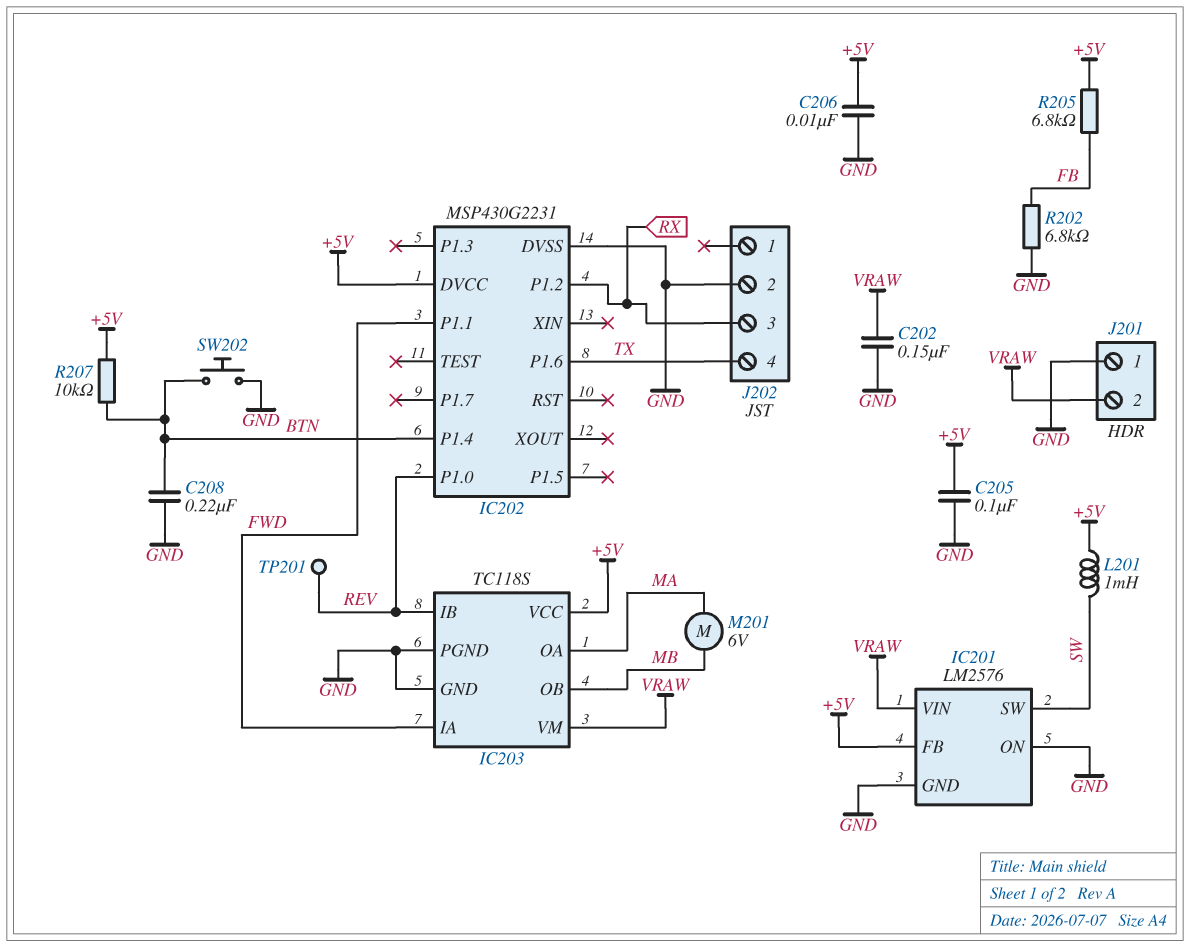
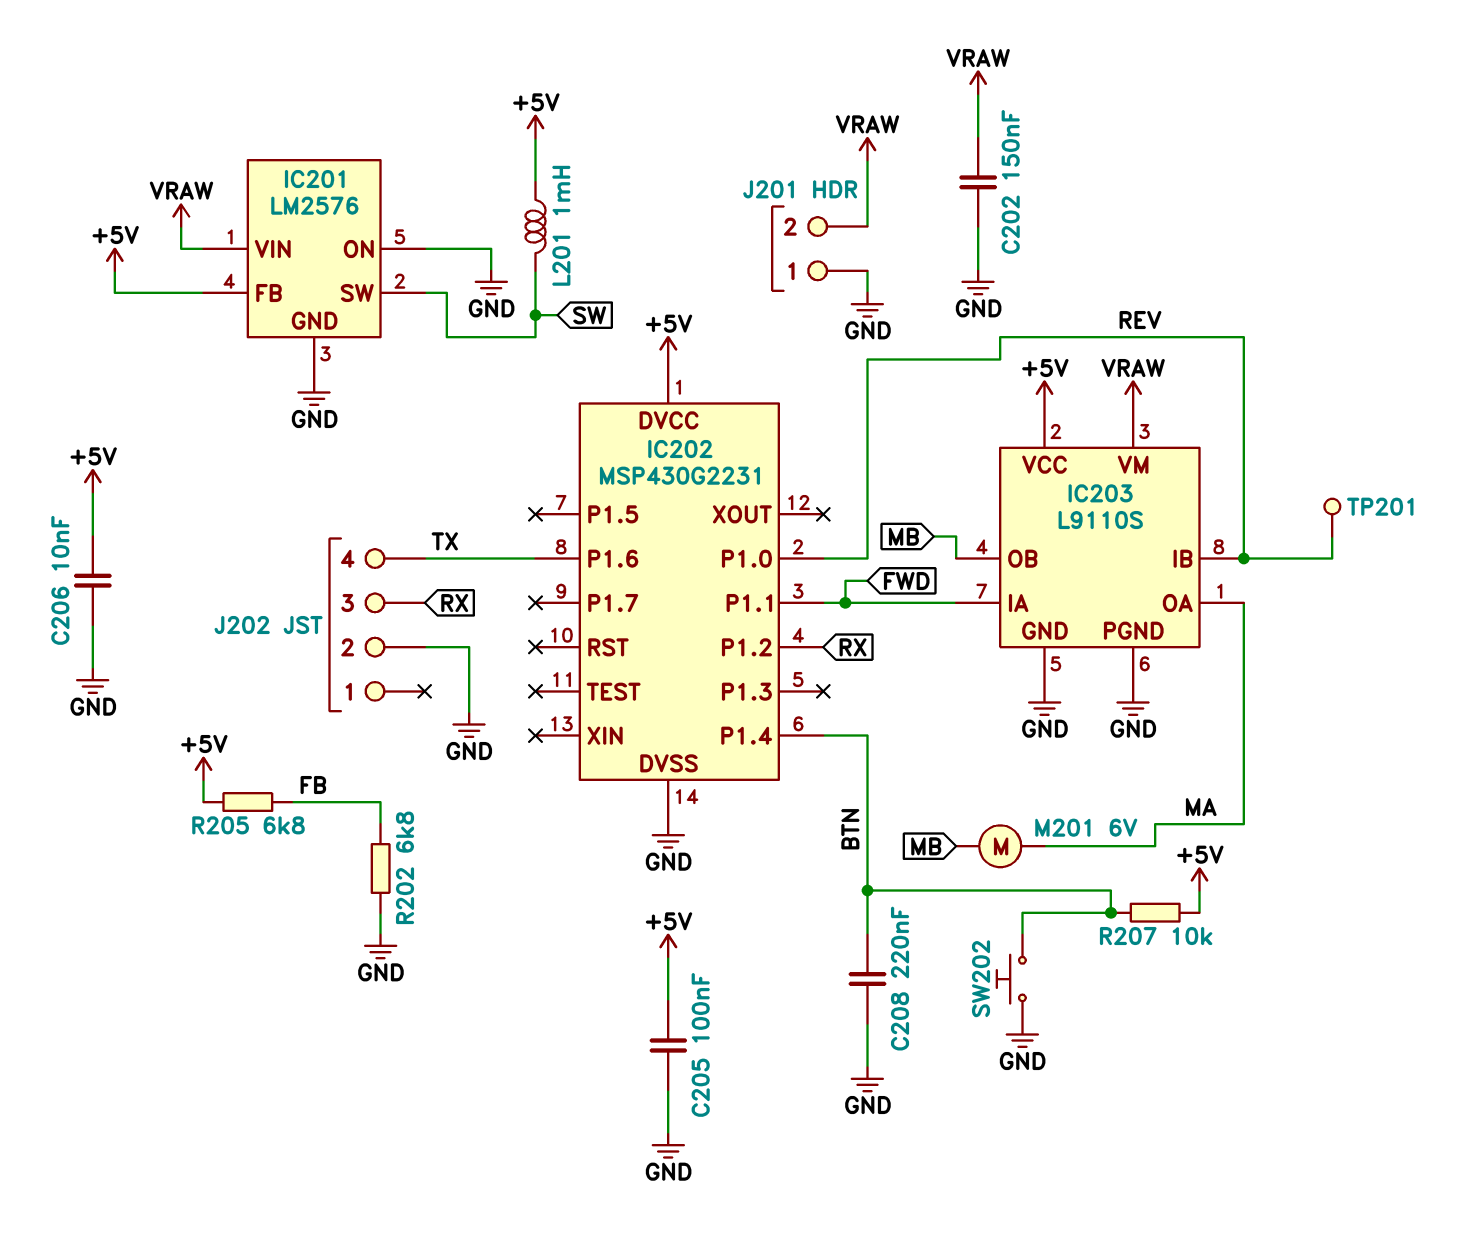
IC203: TC118S -> L9110S

